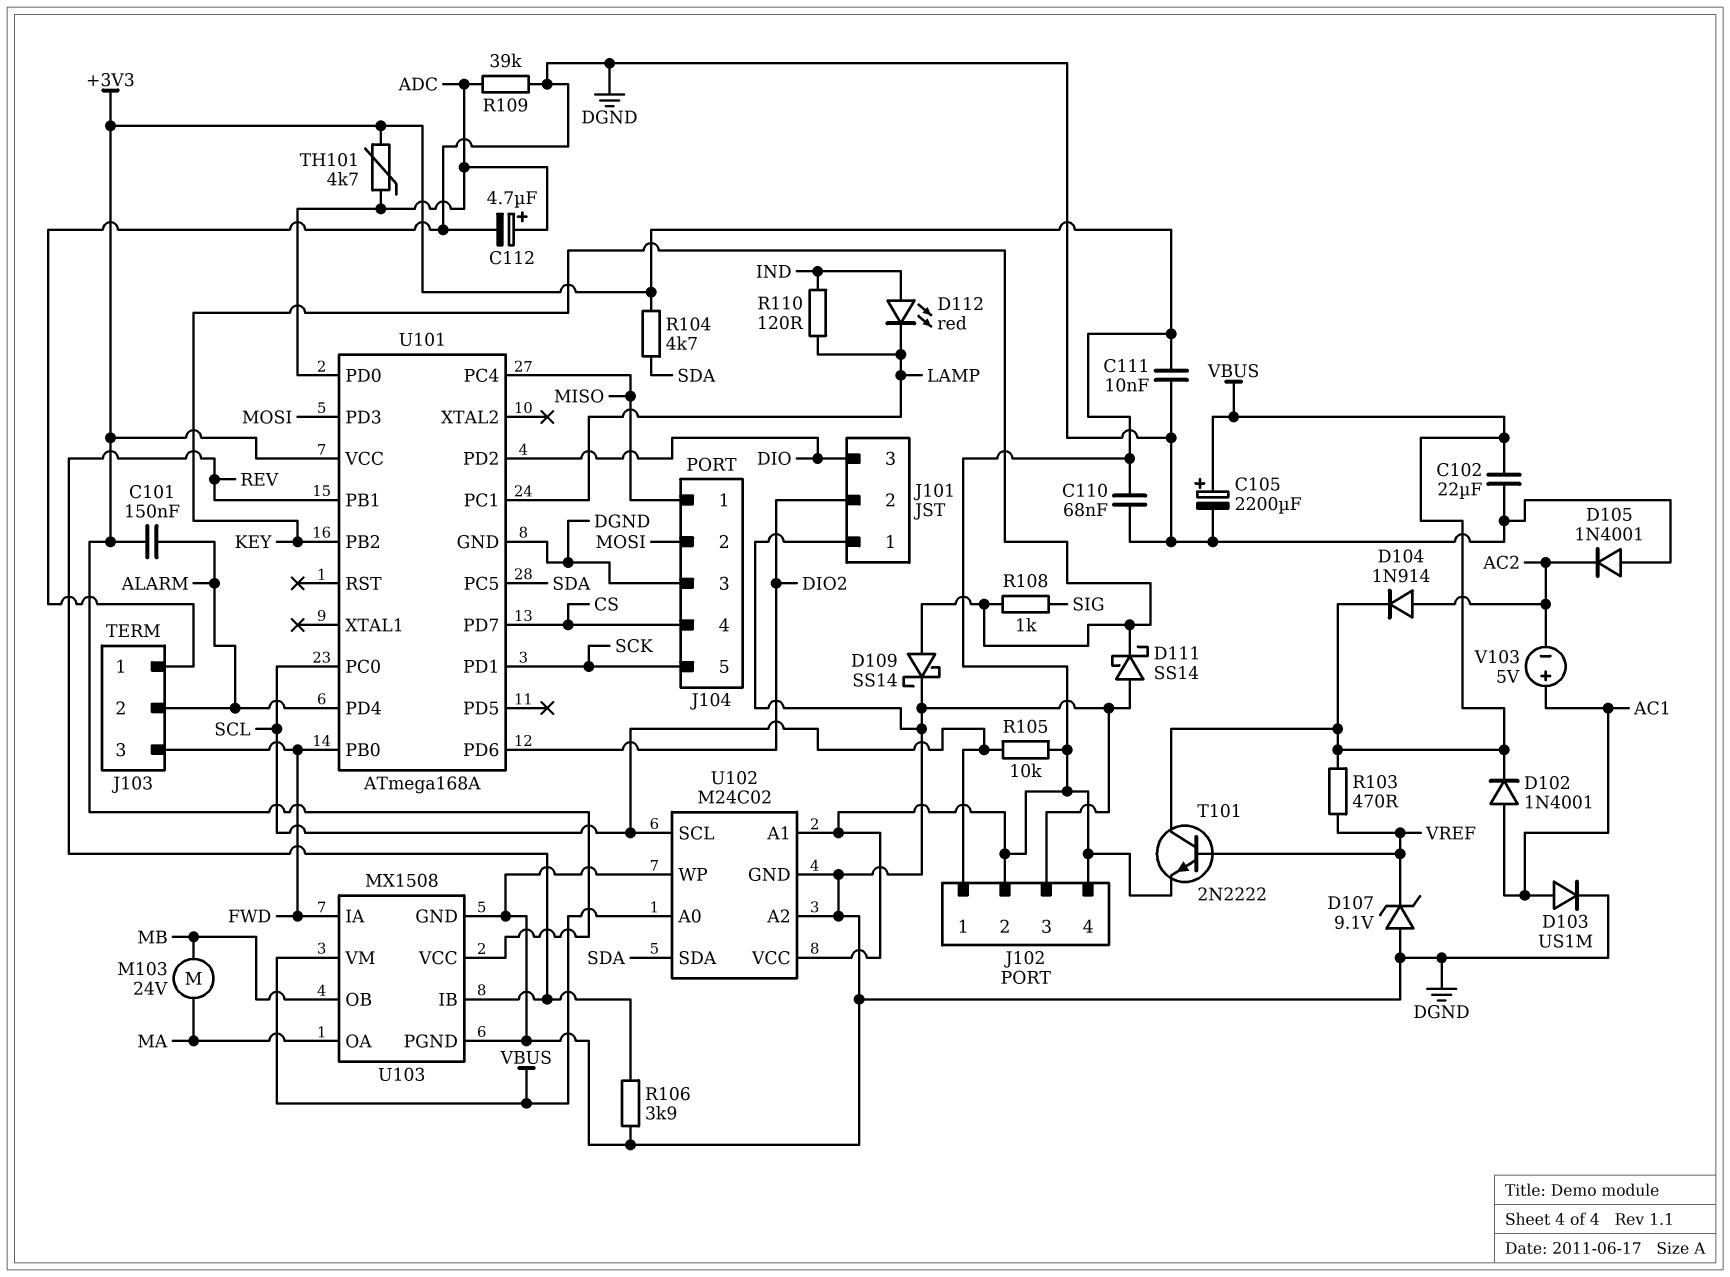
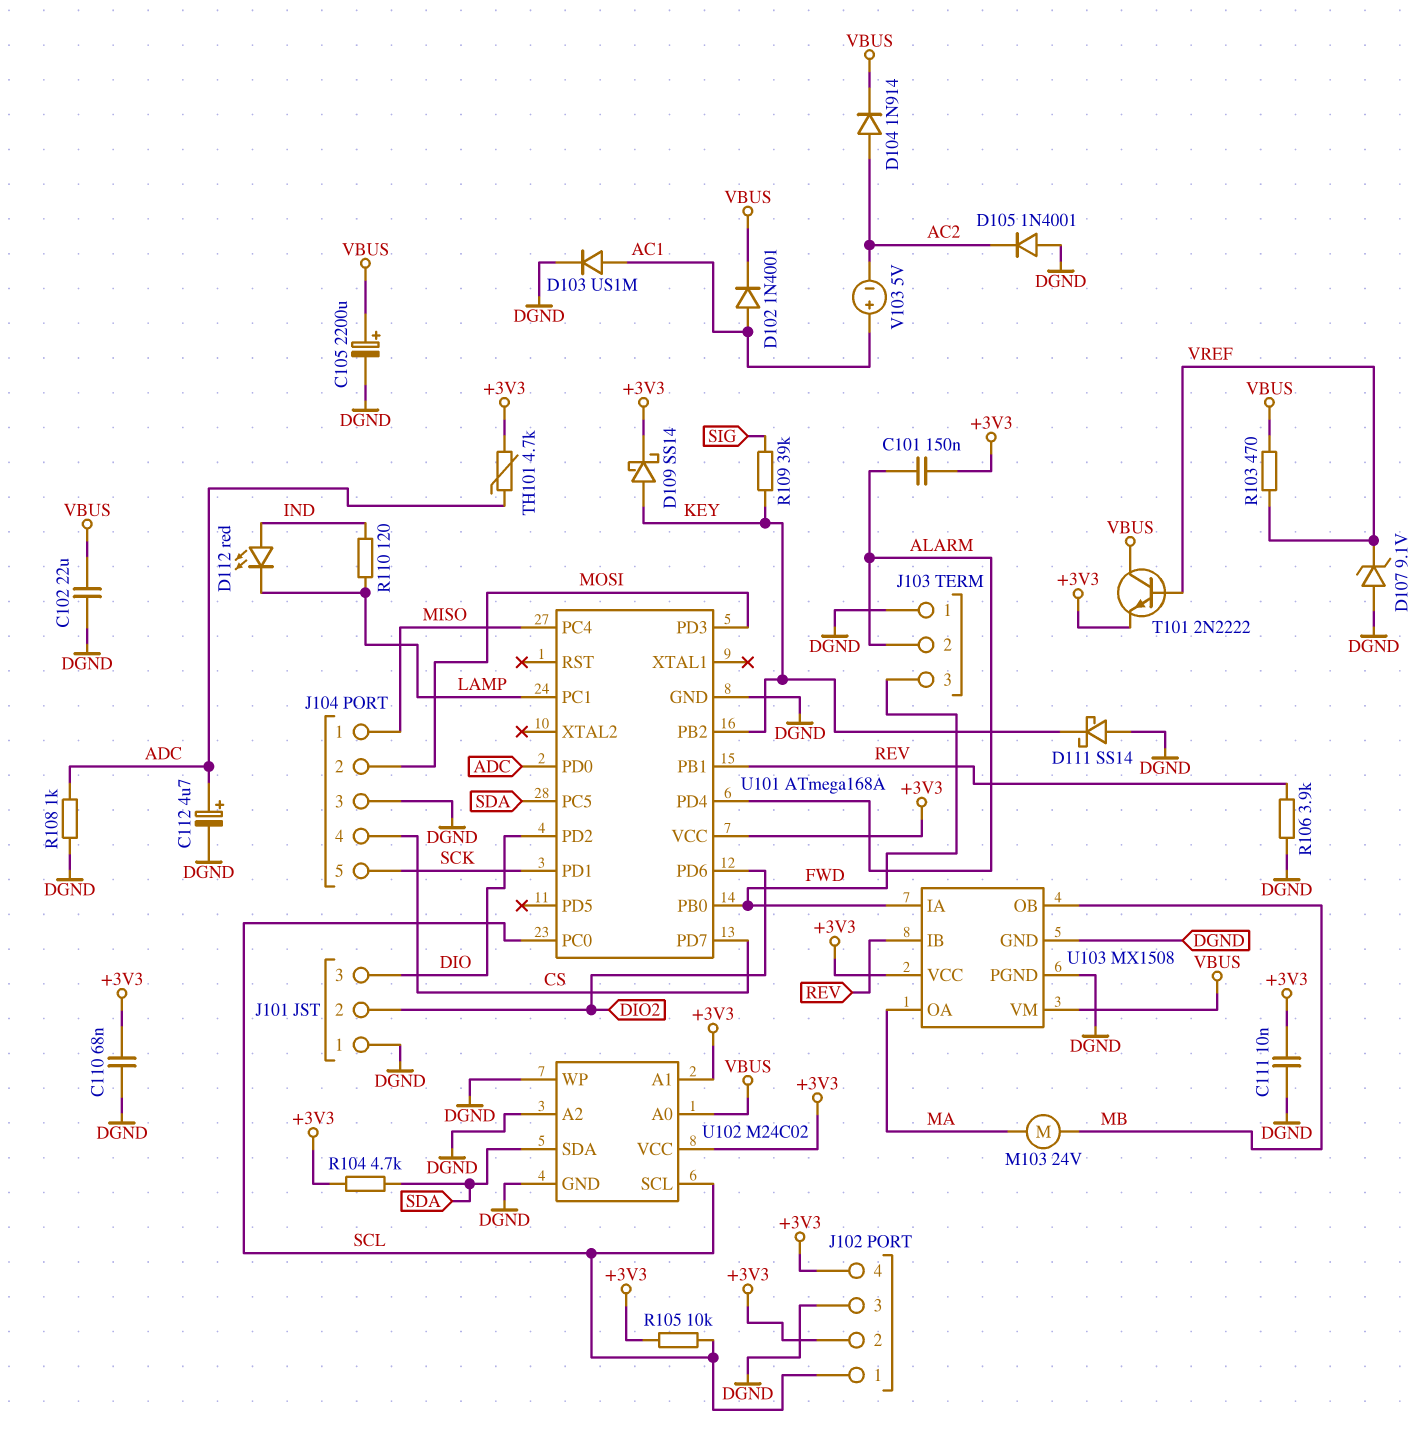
D109: schottky SS14 (A KEY, K DGND) -> schottky SS14 (A KEY, K +3V3)
R108: 1k (KEY, SIG) -> 1k (ADC, DGND)
R109: 39k (ADC, DGND) -> 39k (KEY, SIG)

